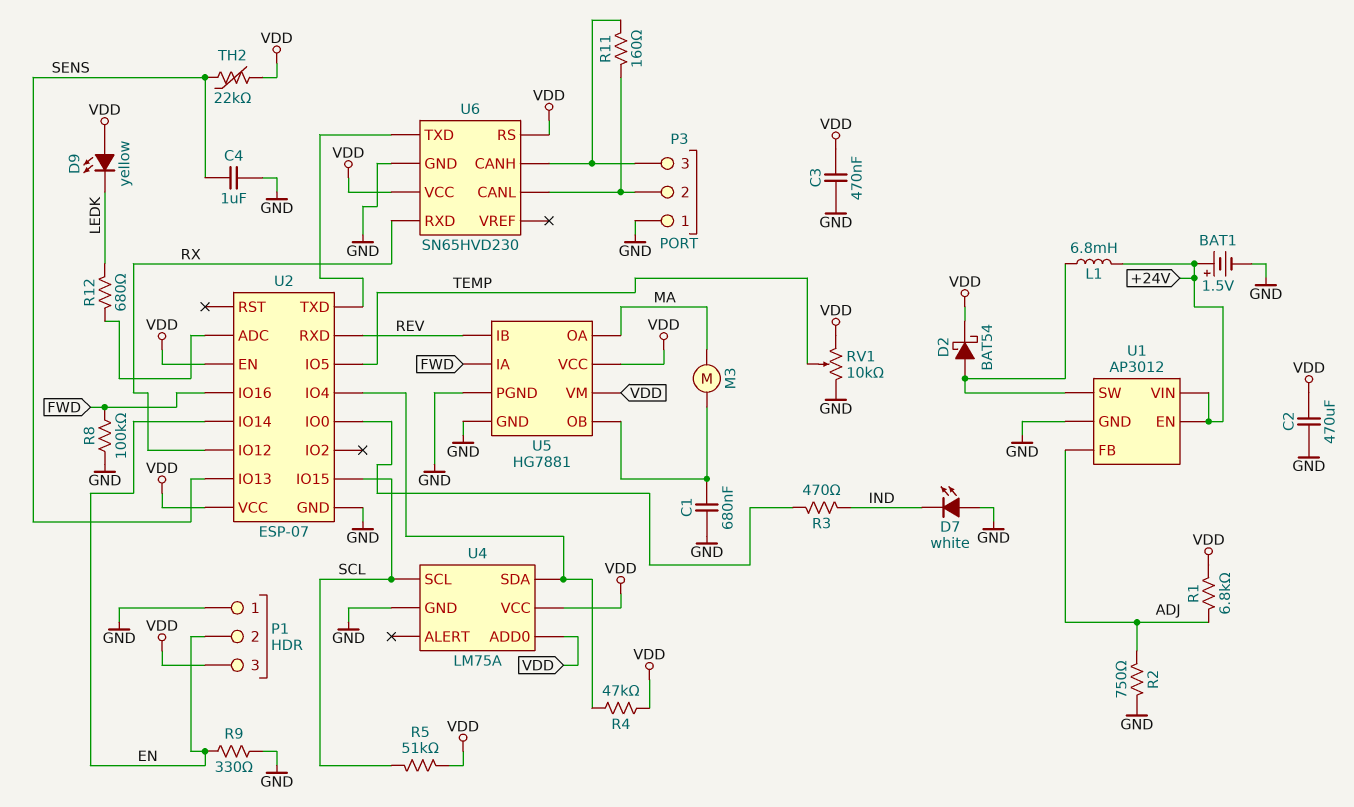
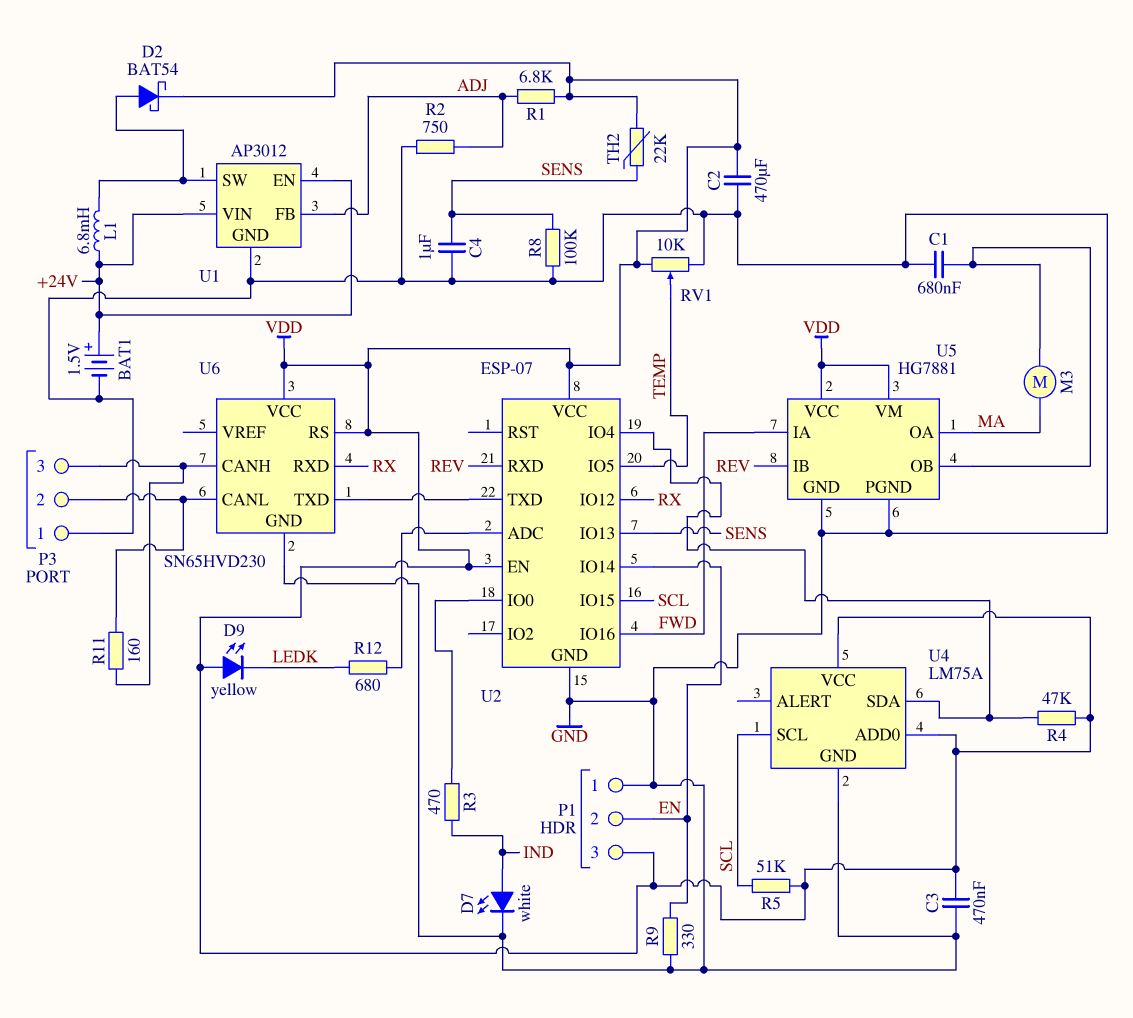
D7: LED white (A GND, K IND) -> LED white (A IND, K GND)
R8: 100k (FWD, GND) -> 100k (GND, SENS)

